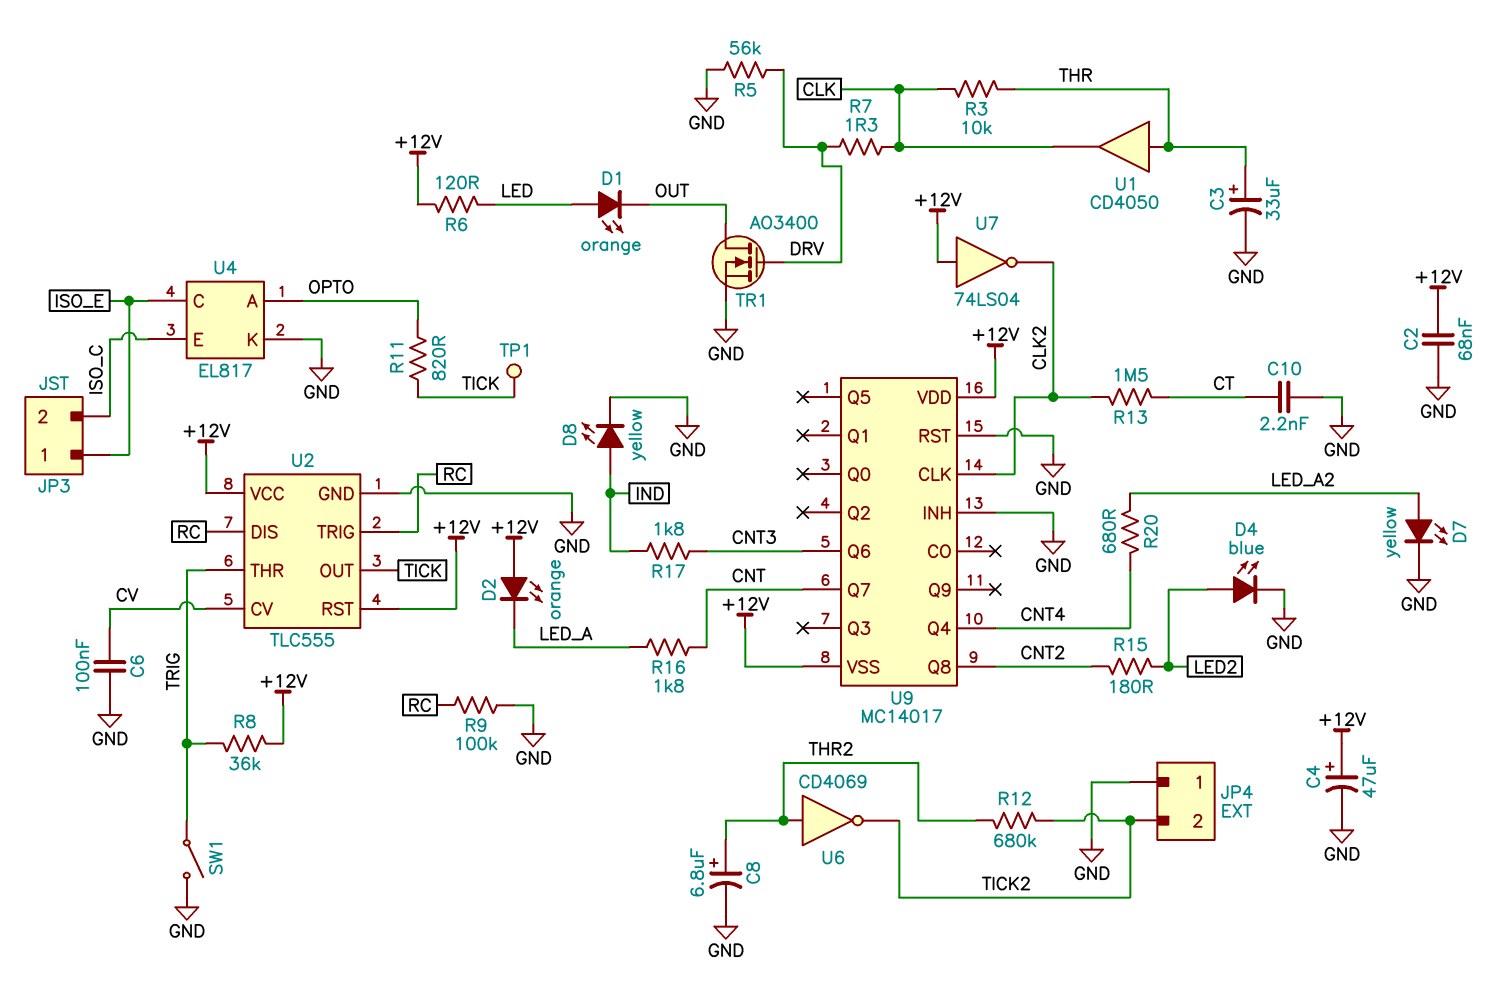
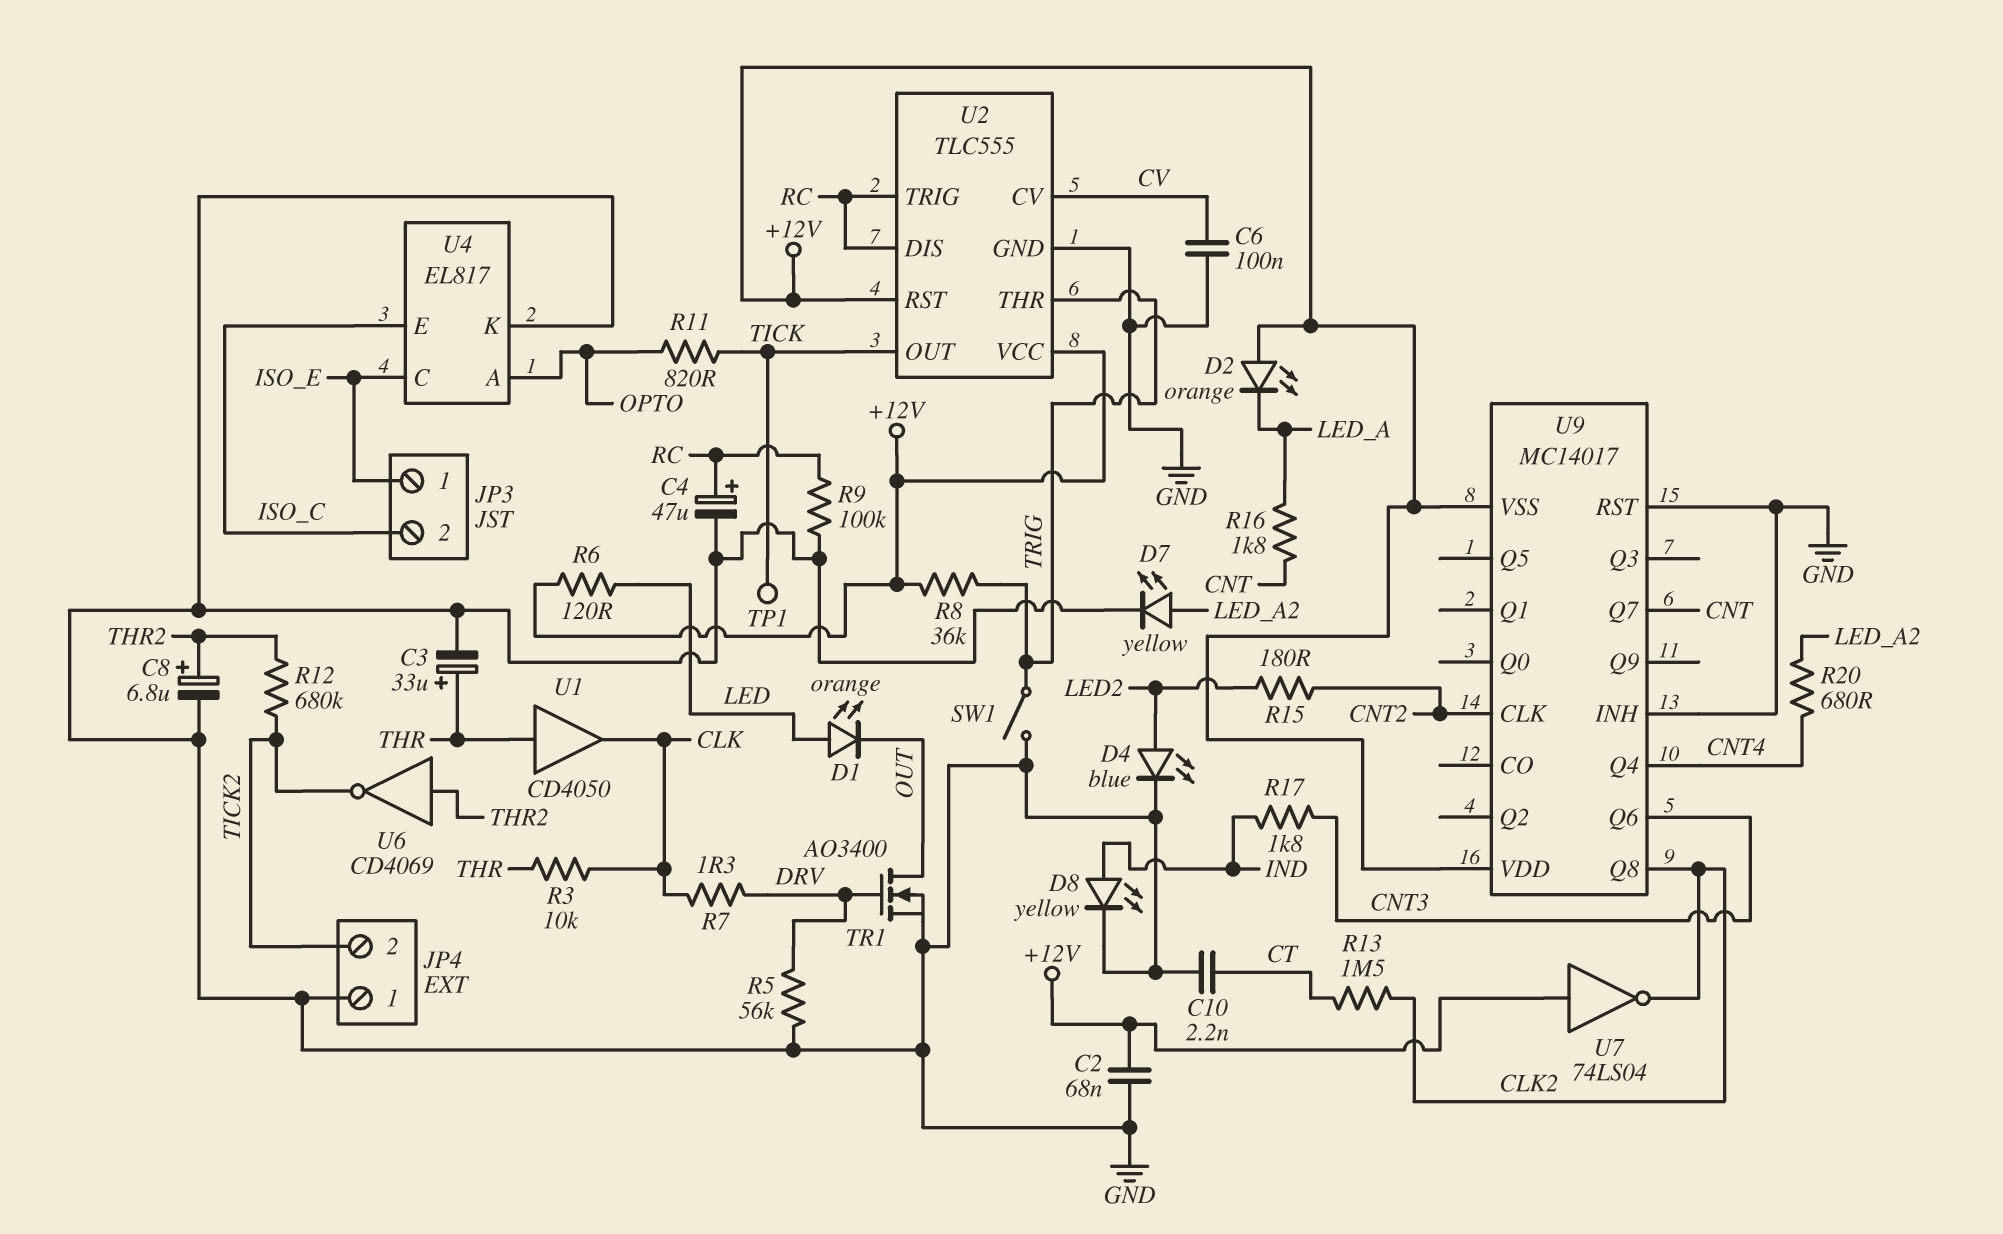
C4: 47uF (plus +12V, minus GND) -> 47uF (plus RC, minus GND)
U9 pin CLK: CLK2 -> CNT2
U9 pin Q8: CNT2 -> CLK2

